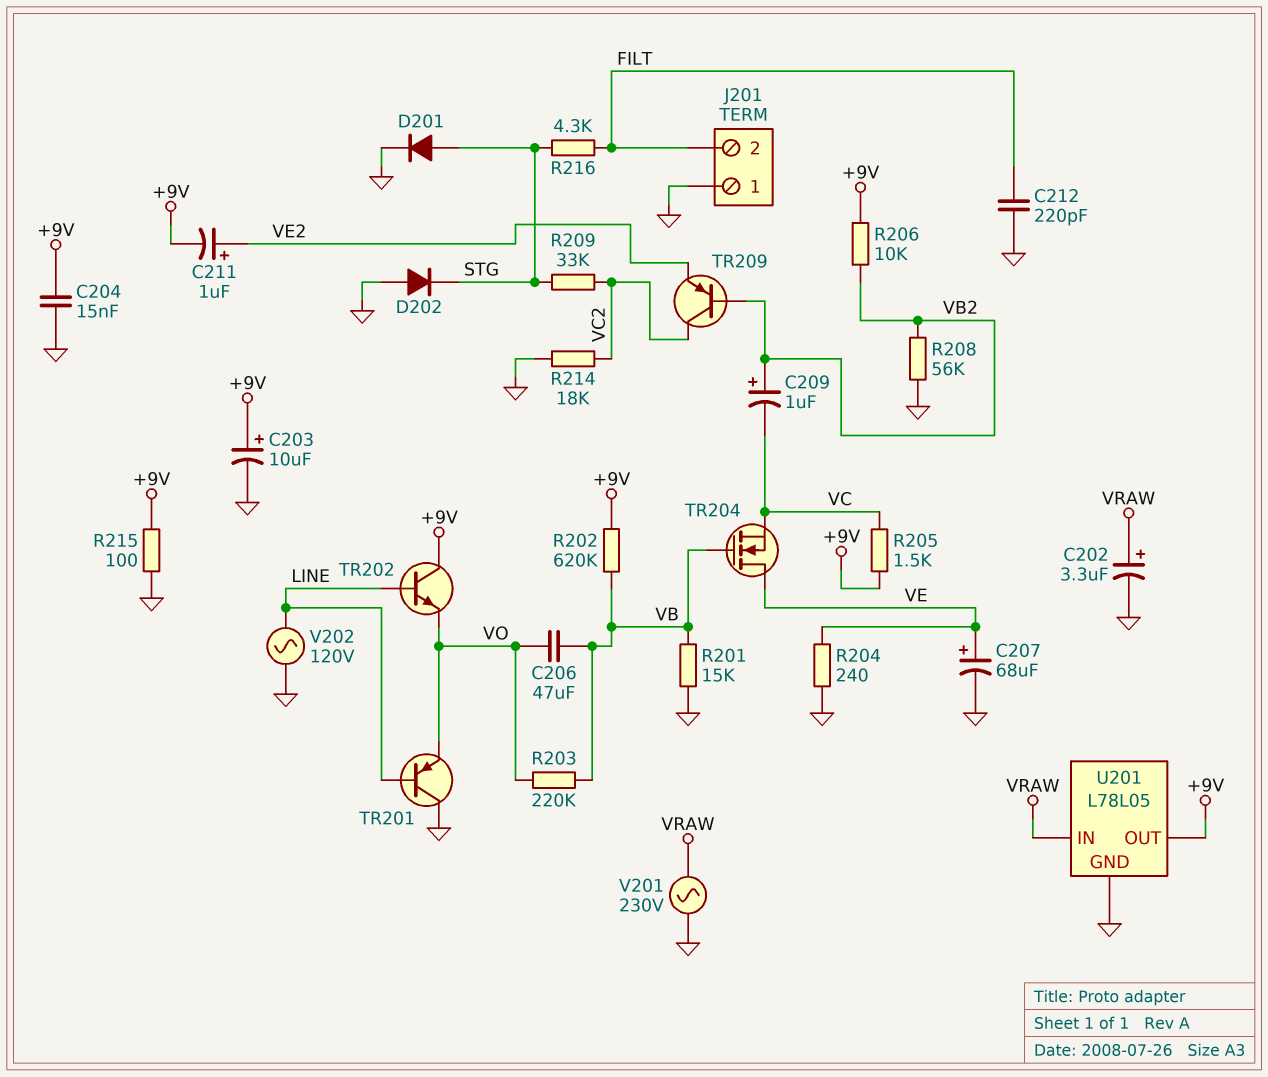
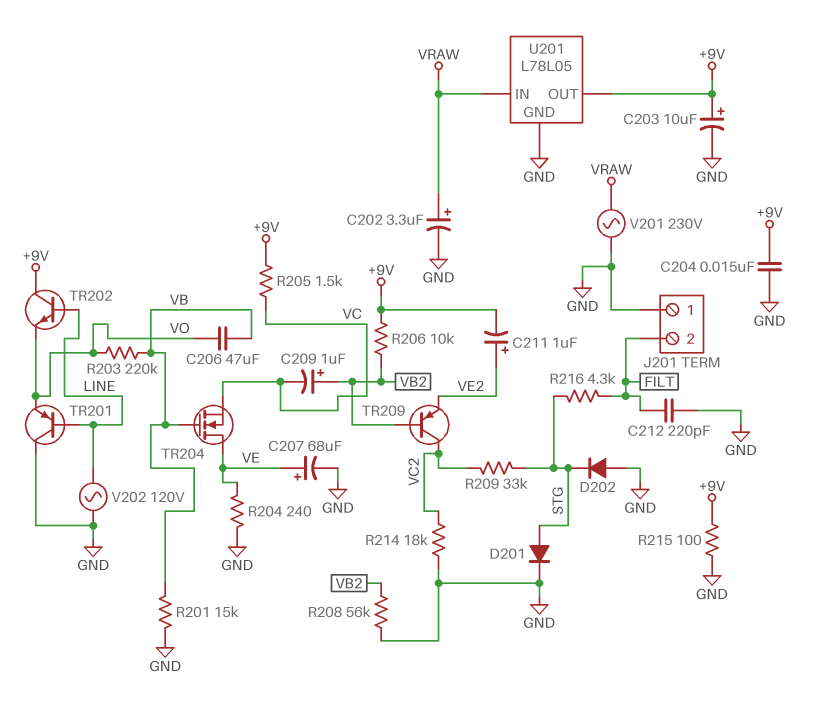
R202: 620k (+9V, VB) -> none

